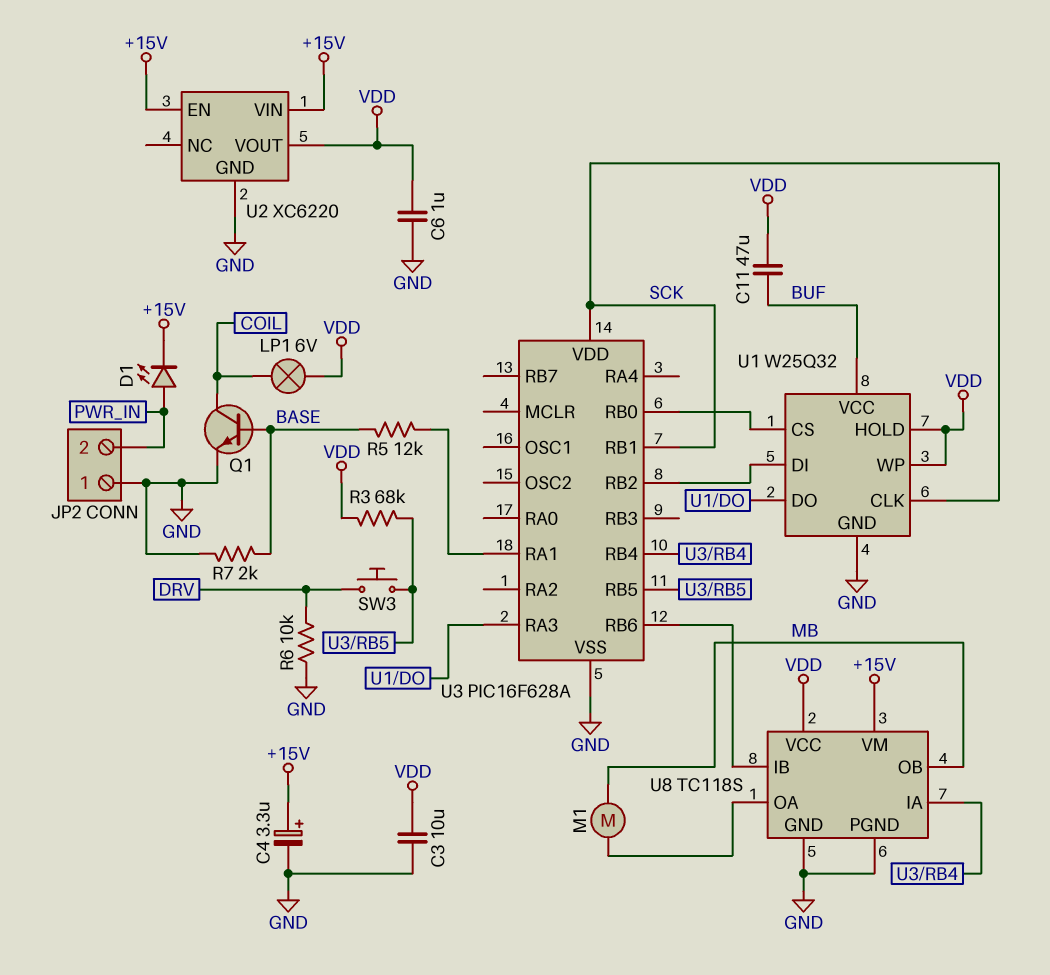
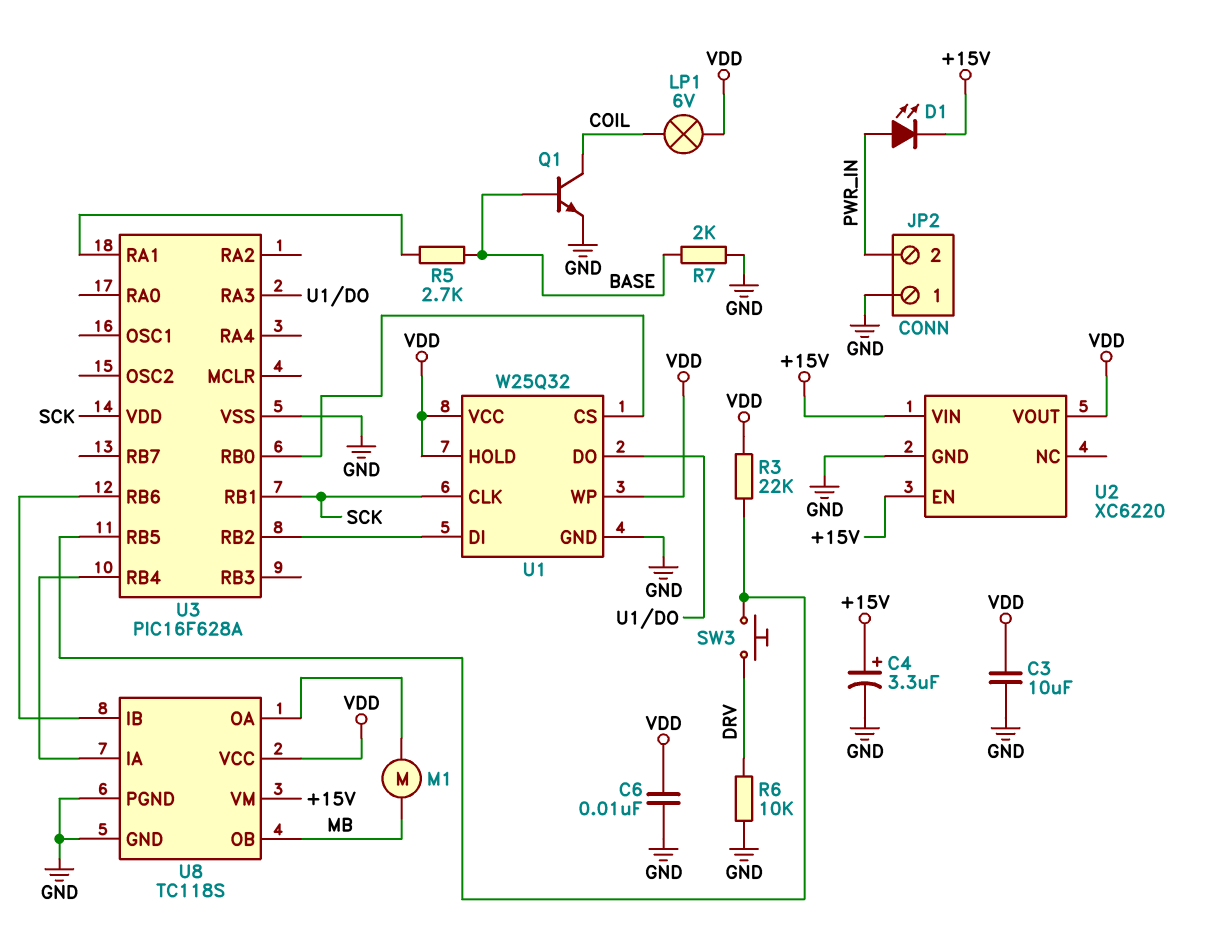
C6: 1uF (GND, VDD) -> 10nF (GND, VDD)
C11: 47uF (BUF, VDD) -> none
R3: 68k (U3/RB5, VDD) -> 22k (U3/RB5, VDD)
R5: 12k (BASE, U3/RA1) -> 2.7k (BASE, U3/RA1)
U1 pin VCC: BUF -> VDD

